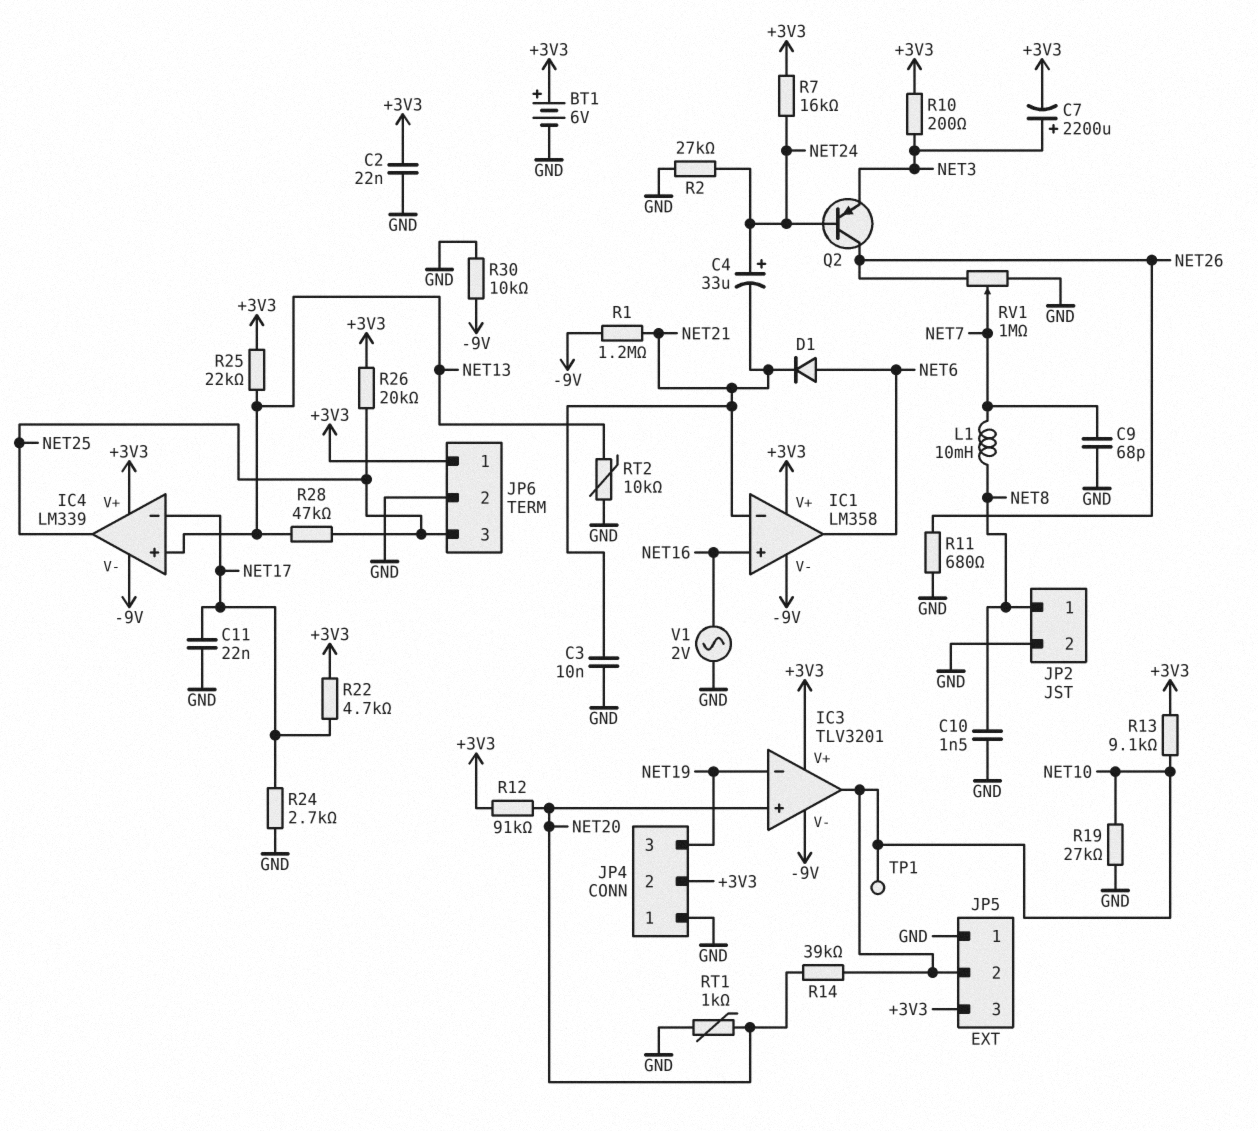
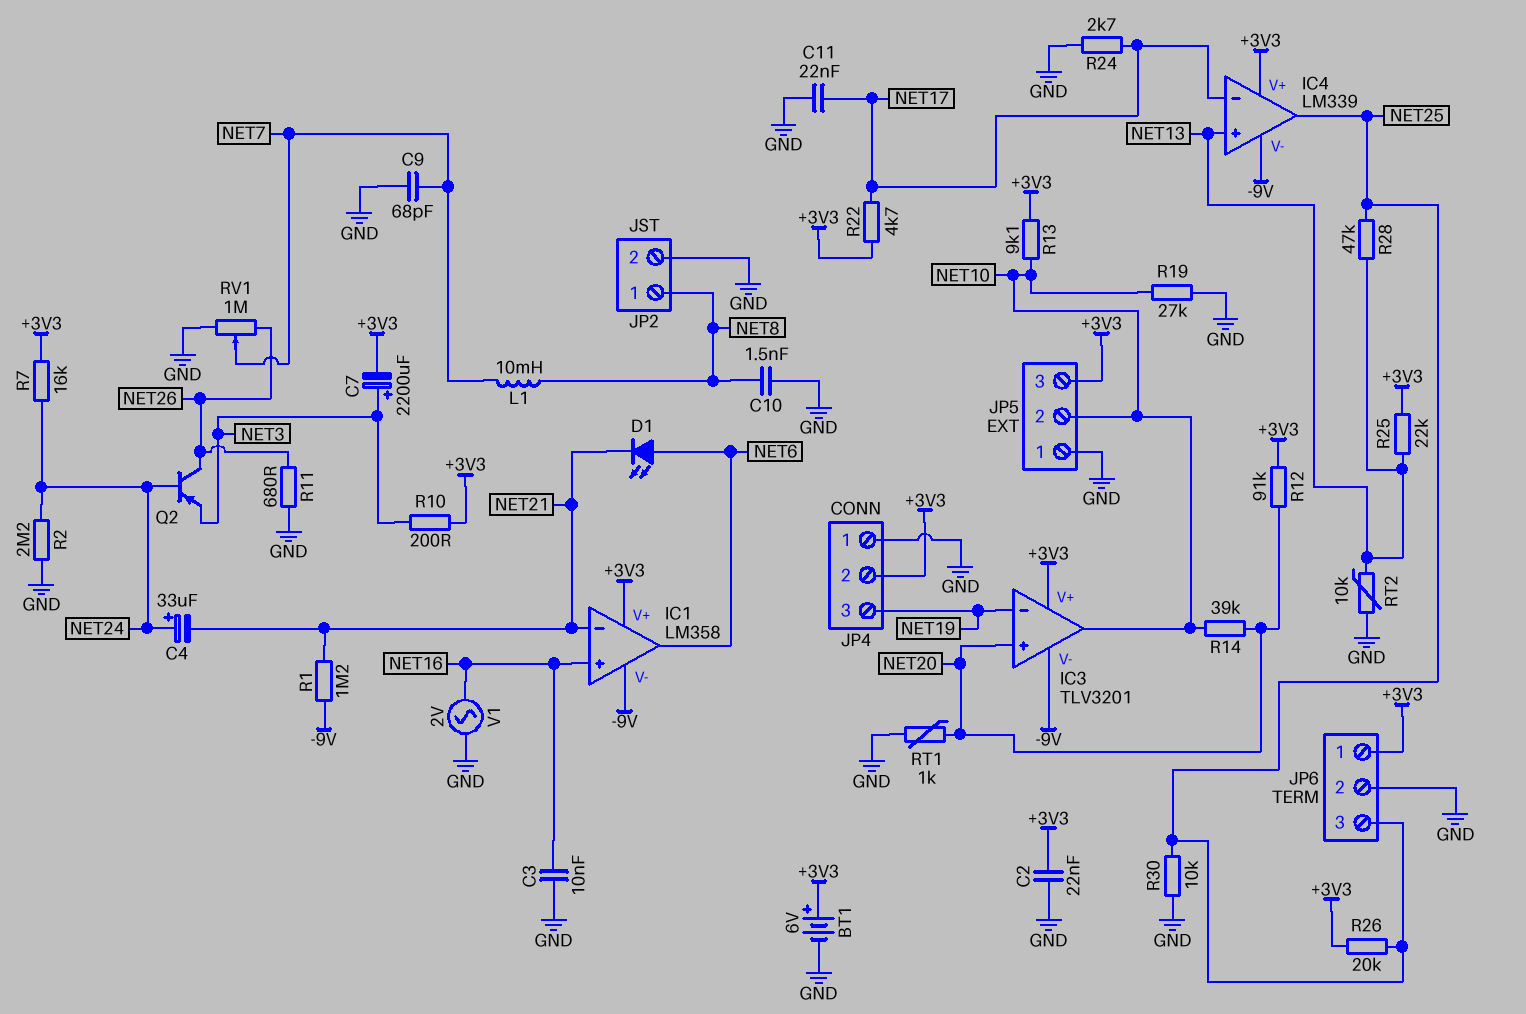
C3: 10nF (GND, NET21) -> 10nF (GND, NET16)
D1: diode (A NET6, K NET21) -> LED (A NET6, K NET21)
R2: 27k (GND, NET24) -> 2.2M (GND, NET24)
R30: 10k (-9V, GND) -> 10k (GND, NET25)
TP1: test point (NET10) -> none

